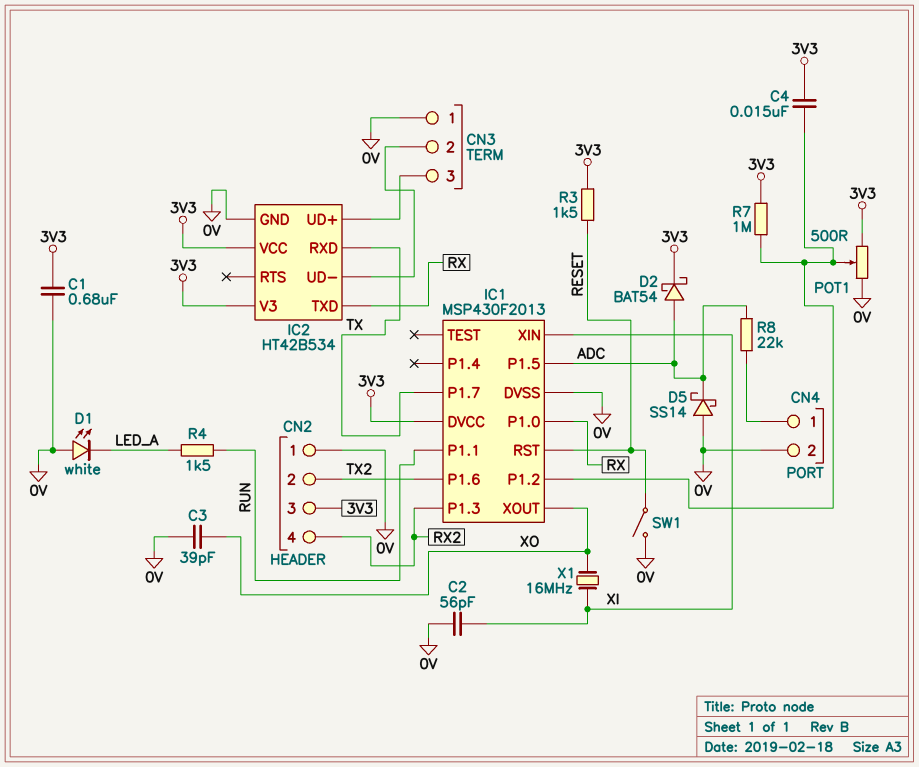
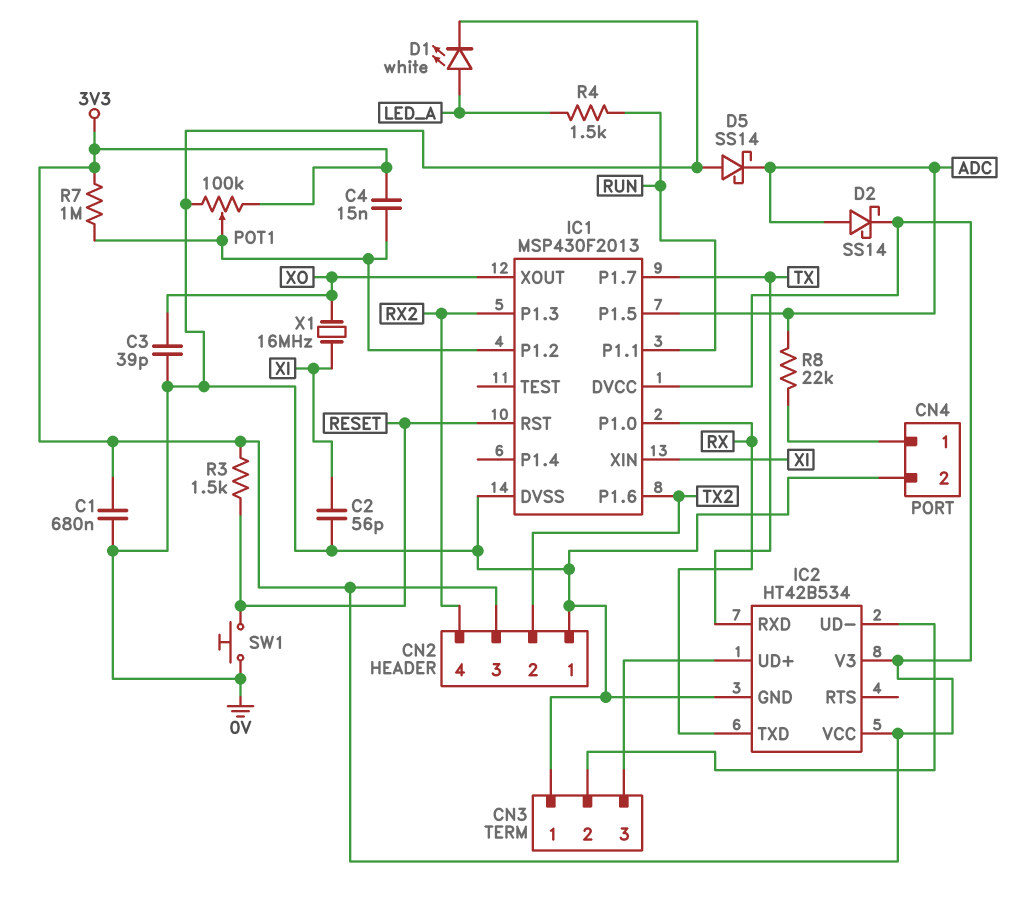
D1: LED white (A 0V, K LED_A) -> LED white (A LED_A, K 0V)
D2: schottky BAT54 (A ADC, K 3V3) -> schottky SS14 (A ADC, K 3V3)
POT1: 500 (0V, 3V3, wiper IC1/P1.2) -> 100k (0V, 3V3, wiper IC1/P1.2)
SW1: switch (0V, RESET) -> button (0V, RESET)

